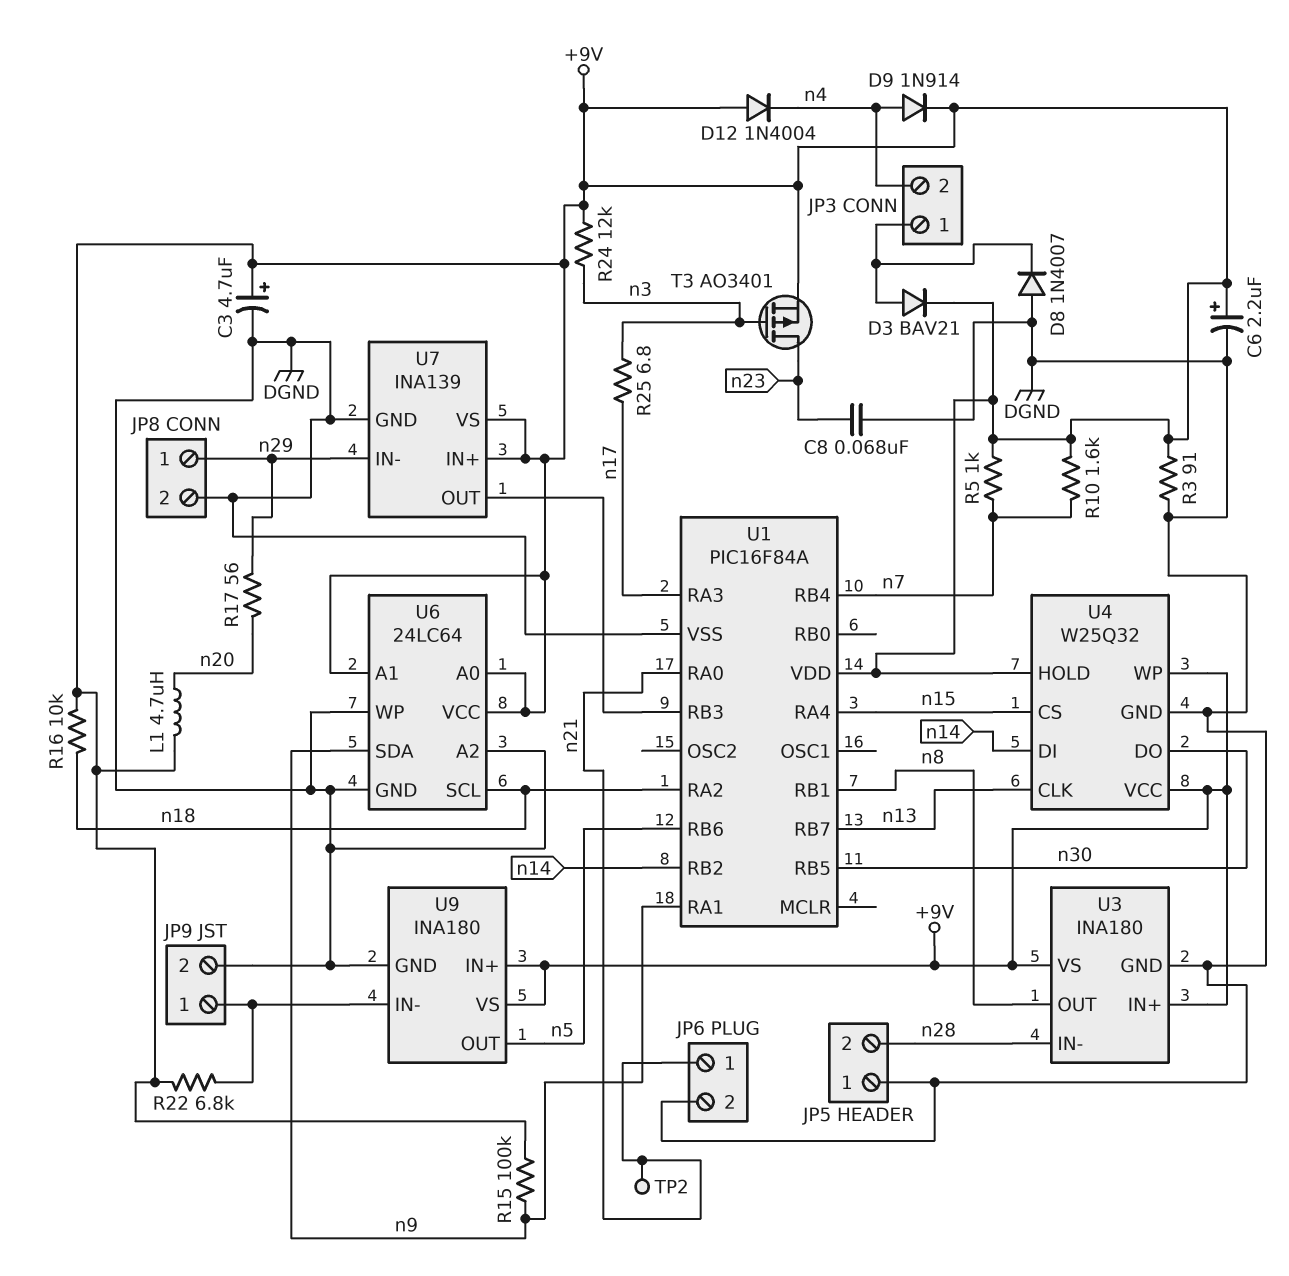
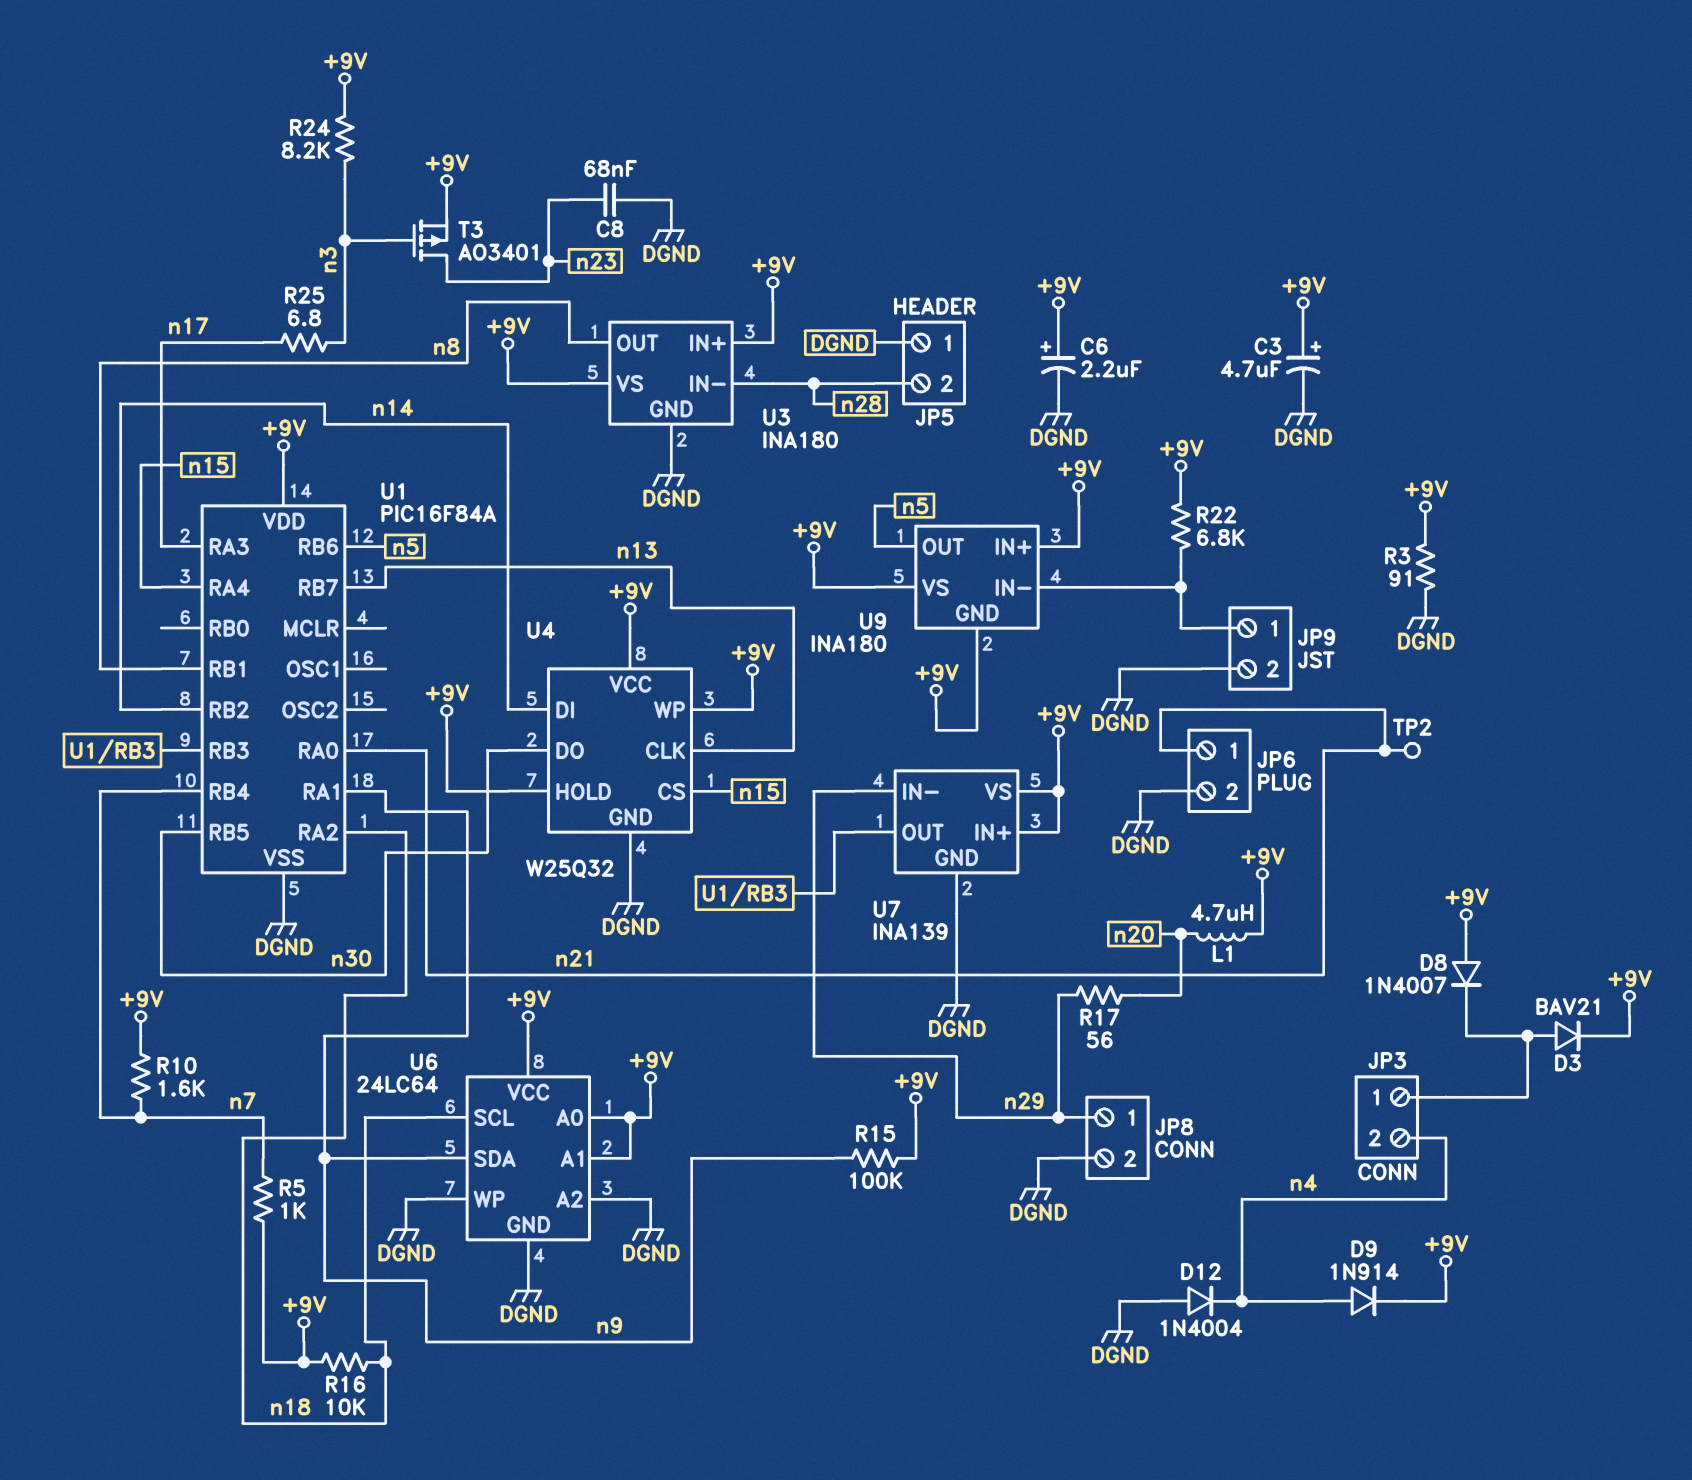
D8: diode 1N4007 (A DGND, K JP3/1) -> diode 1N4007 (A +9V, K JP3/1)
D12: diode 1N4004 (A +9V, K n4) -> diode 1N4004 (A DGND, K n4)
R24: 12k (+9V, n3) -> 8.2k (+9V, n3)
U9 pin GND: DGND -> +9V

